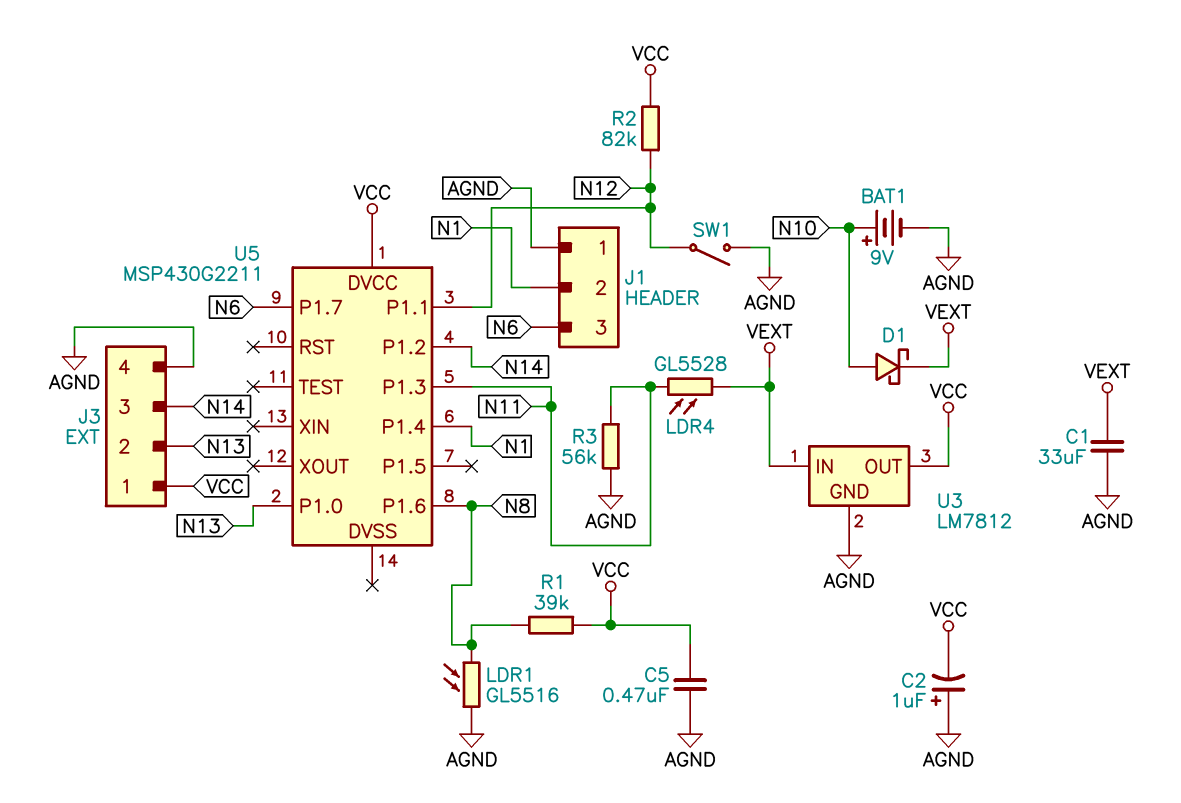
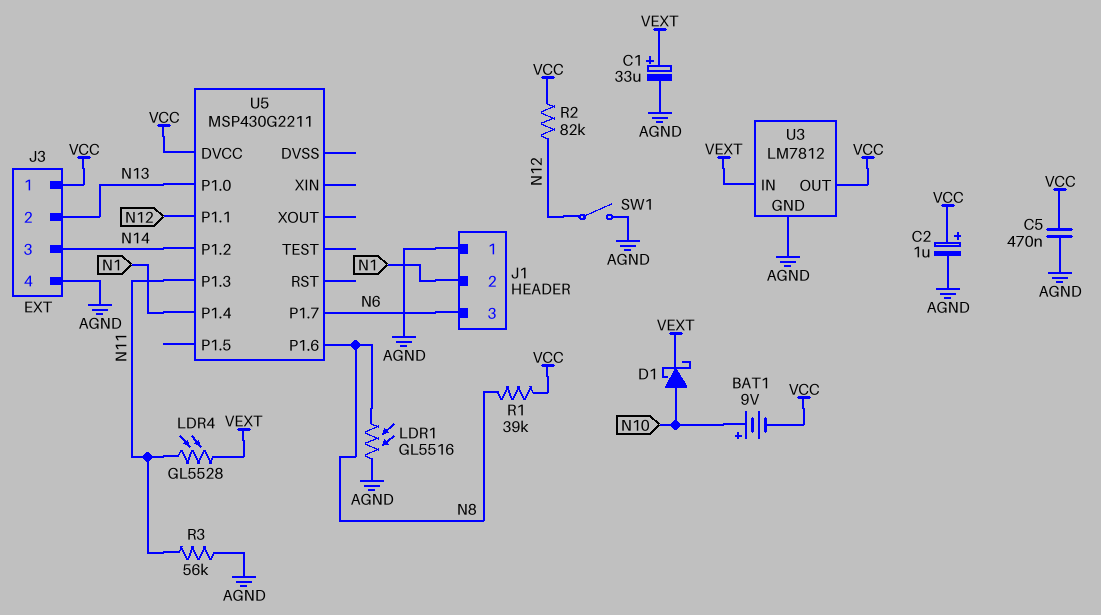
BAT1: 9V (plus N10, minus AGND) -> 9V (plus N10, minus VCC)
C1: 33uF (AGND, VEXT) -> 33uF (plus VEXT, minus AGND)
C2: 1uF (plus AGND, minus VCC) -> 1uF (plus VCC, minus AGND)

